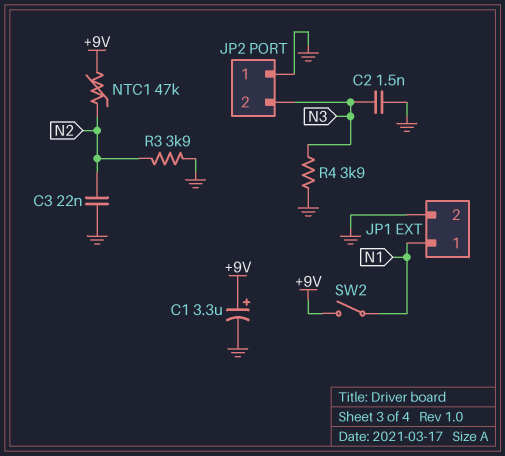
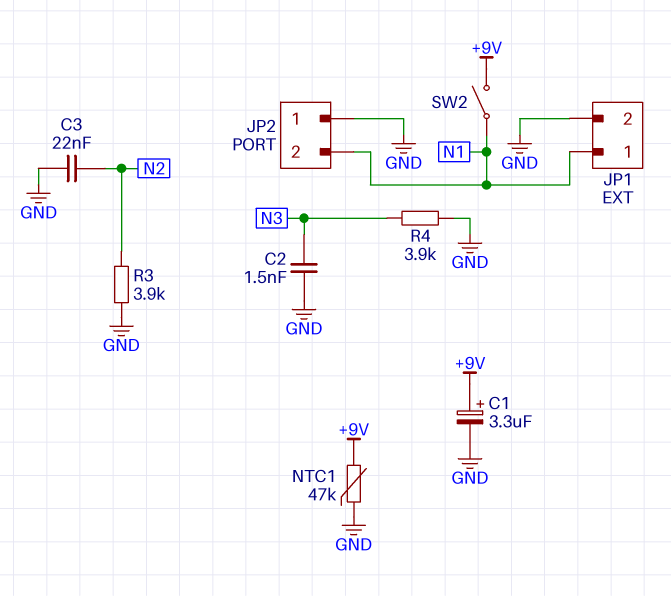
JP2 pin 2: N3 -> N1
NTC1: 47k (+9V, N2) -> 47k (+9V, GND)

